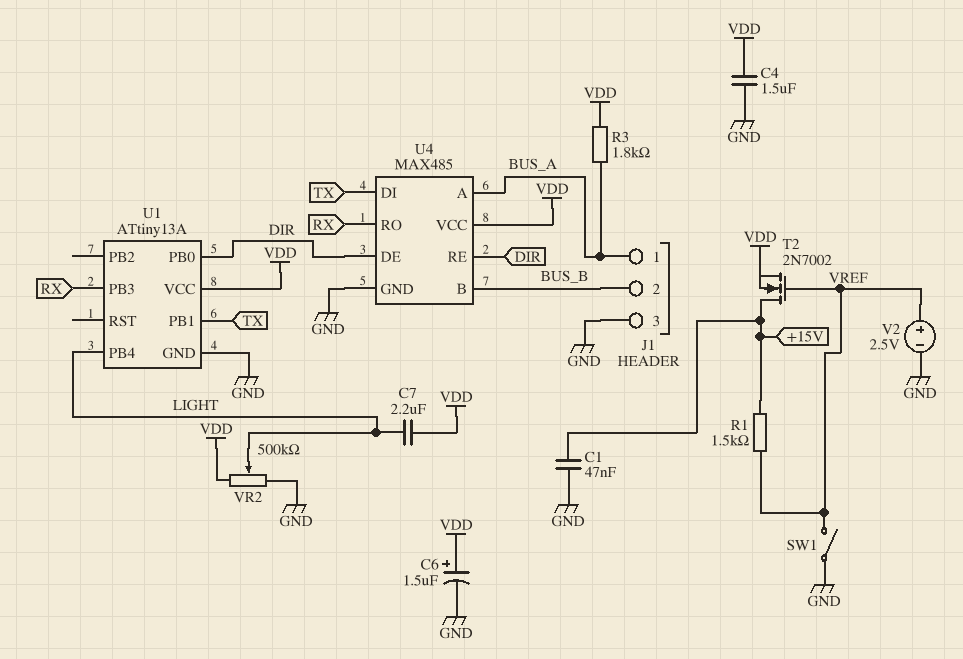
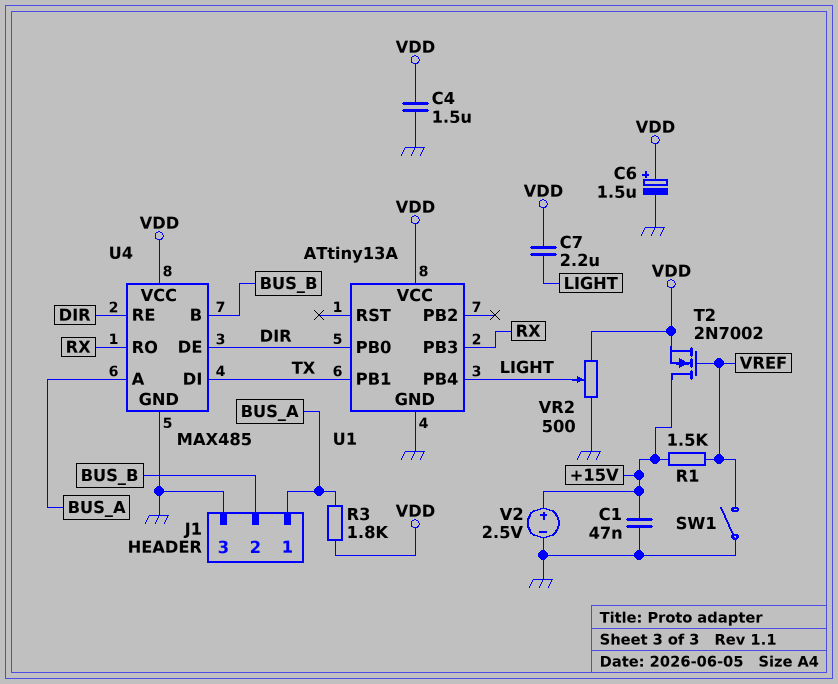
V2: 2.5V (plus VREF, minus GND) -> 2.5V (plus +15V, minus GND)
VR2: 500k (GND, VDD, wiper LIGHT) -> 500 (GND, VDD, wiper LIGHT)

